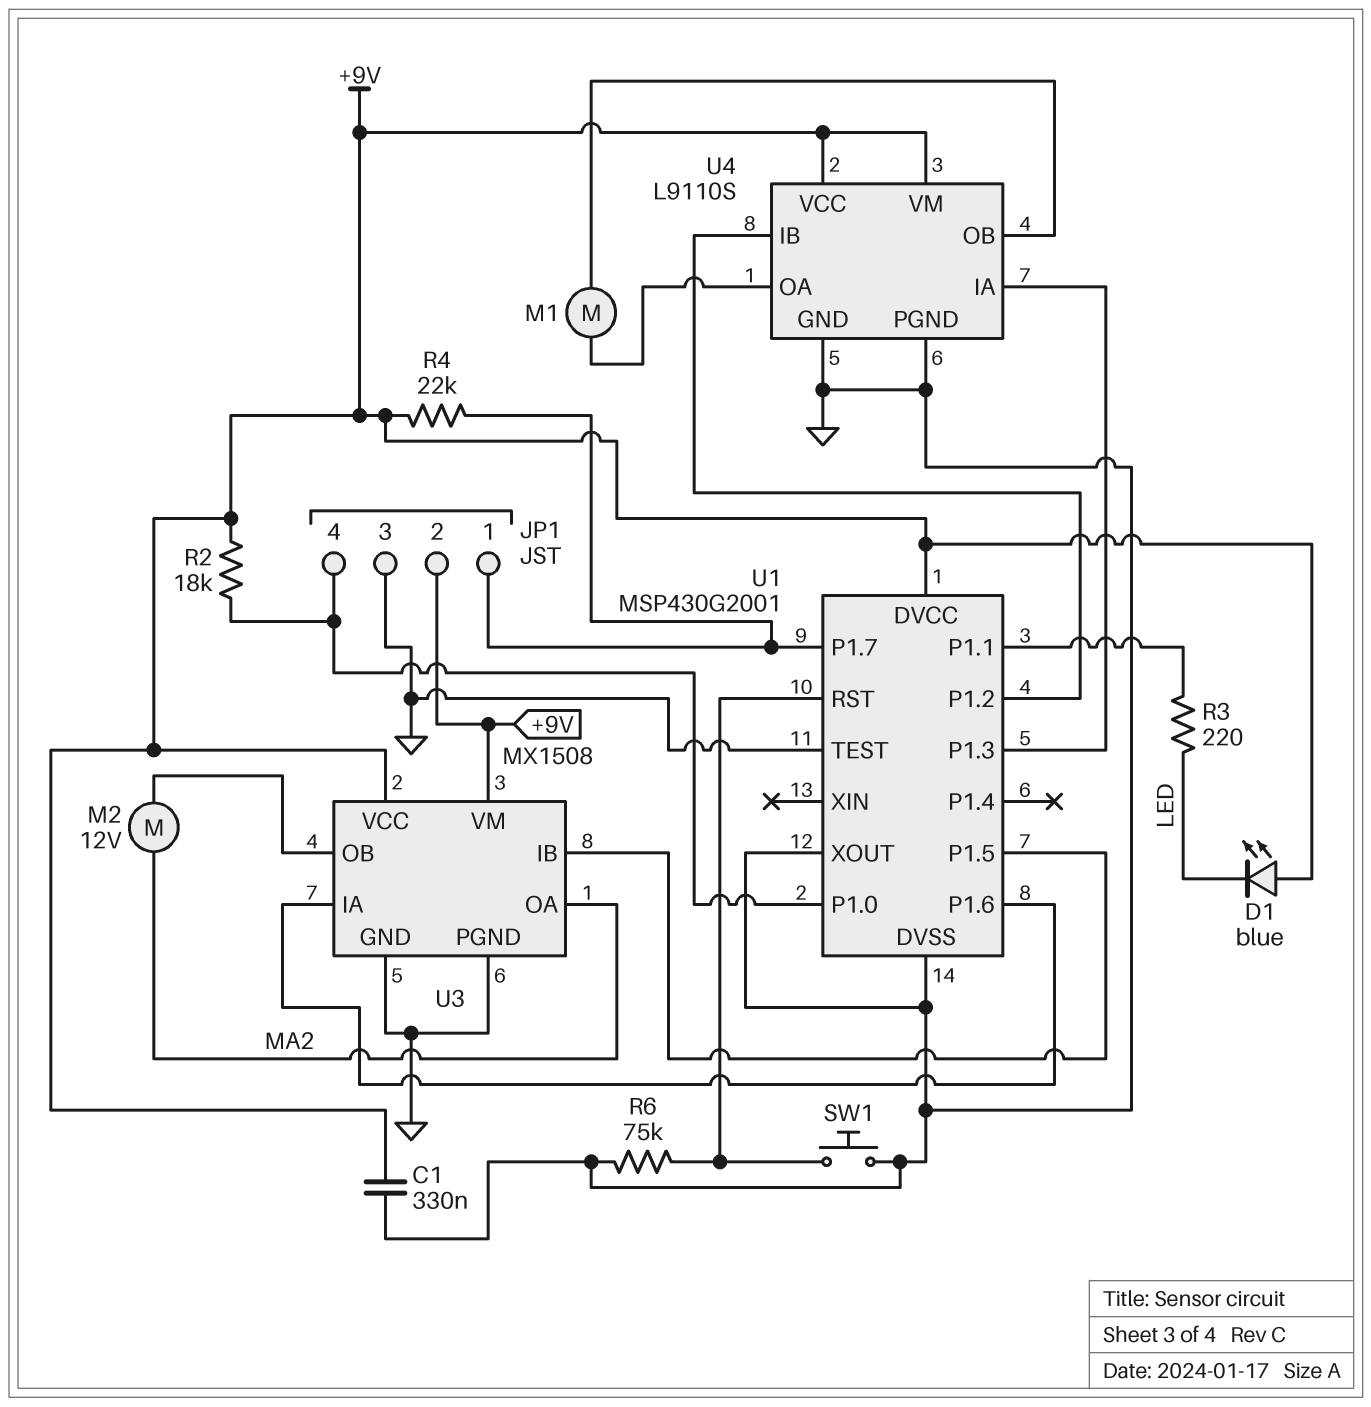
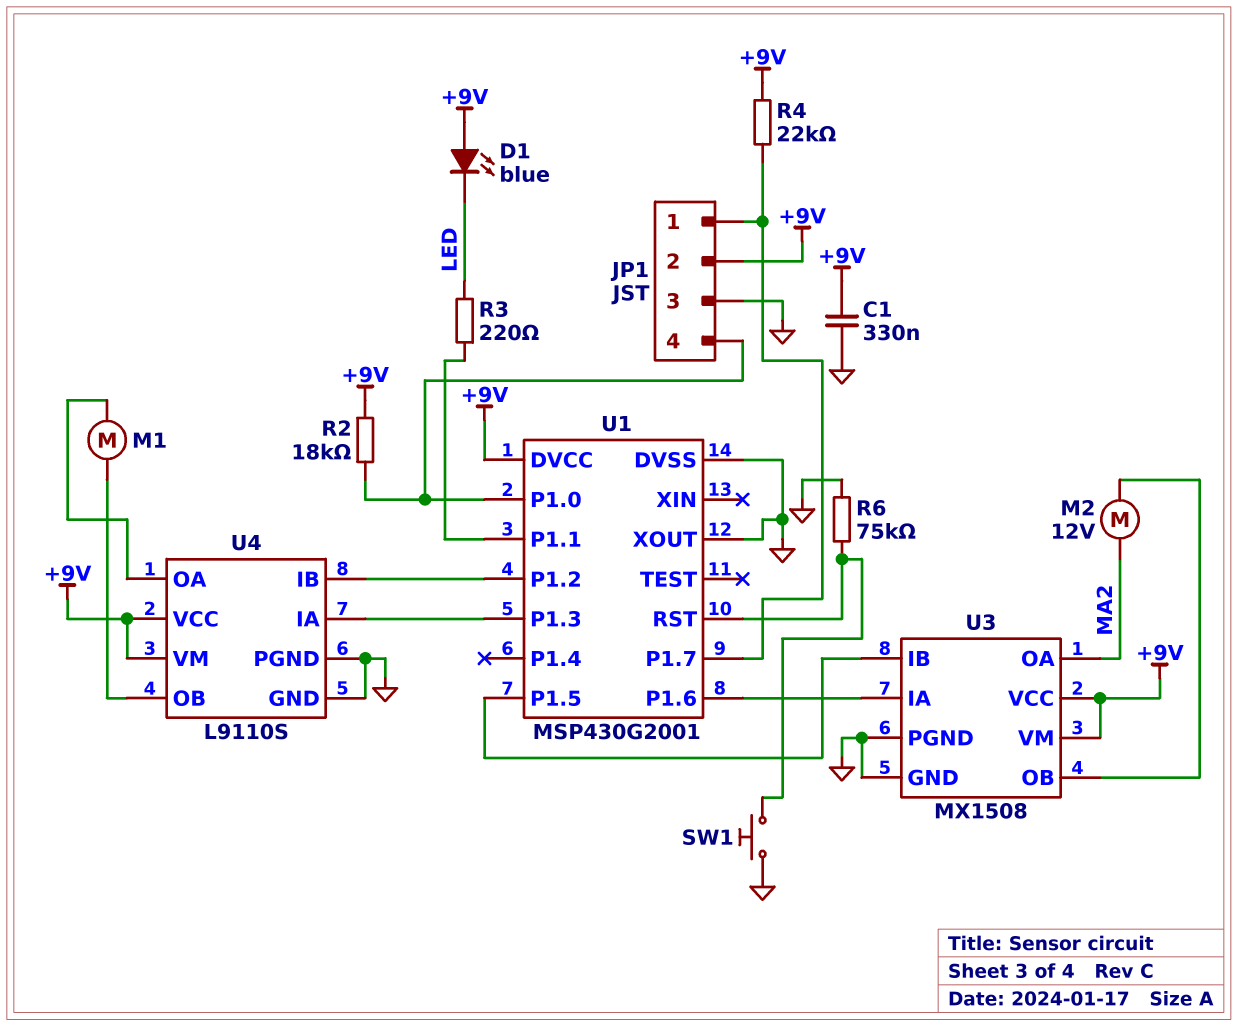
U1 pin TEST: GND -> none

